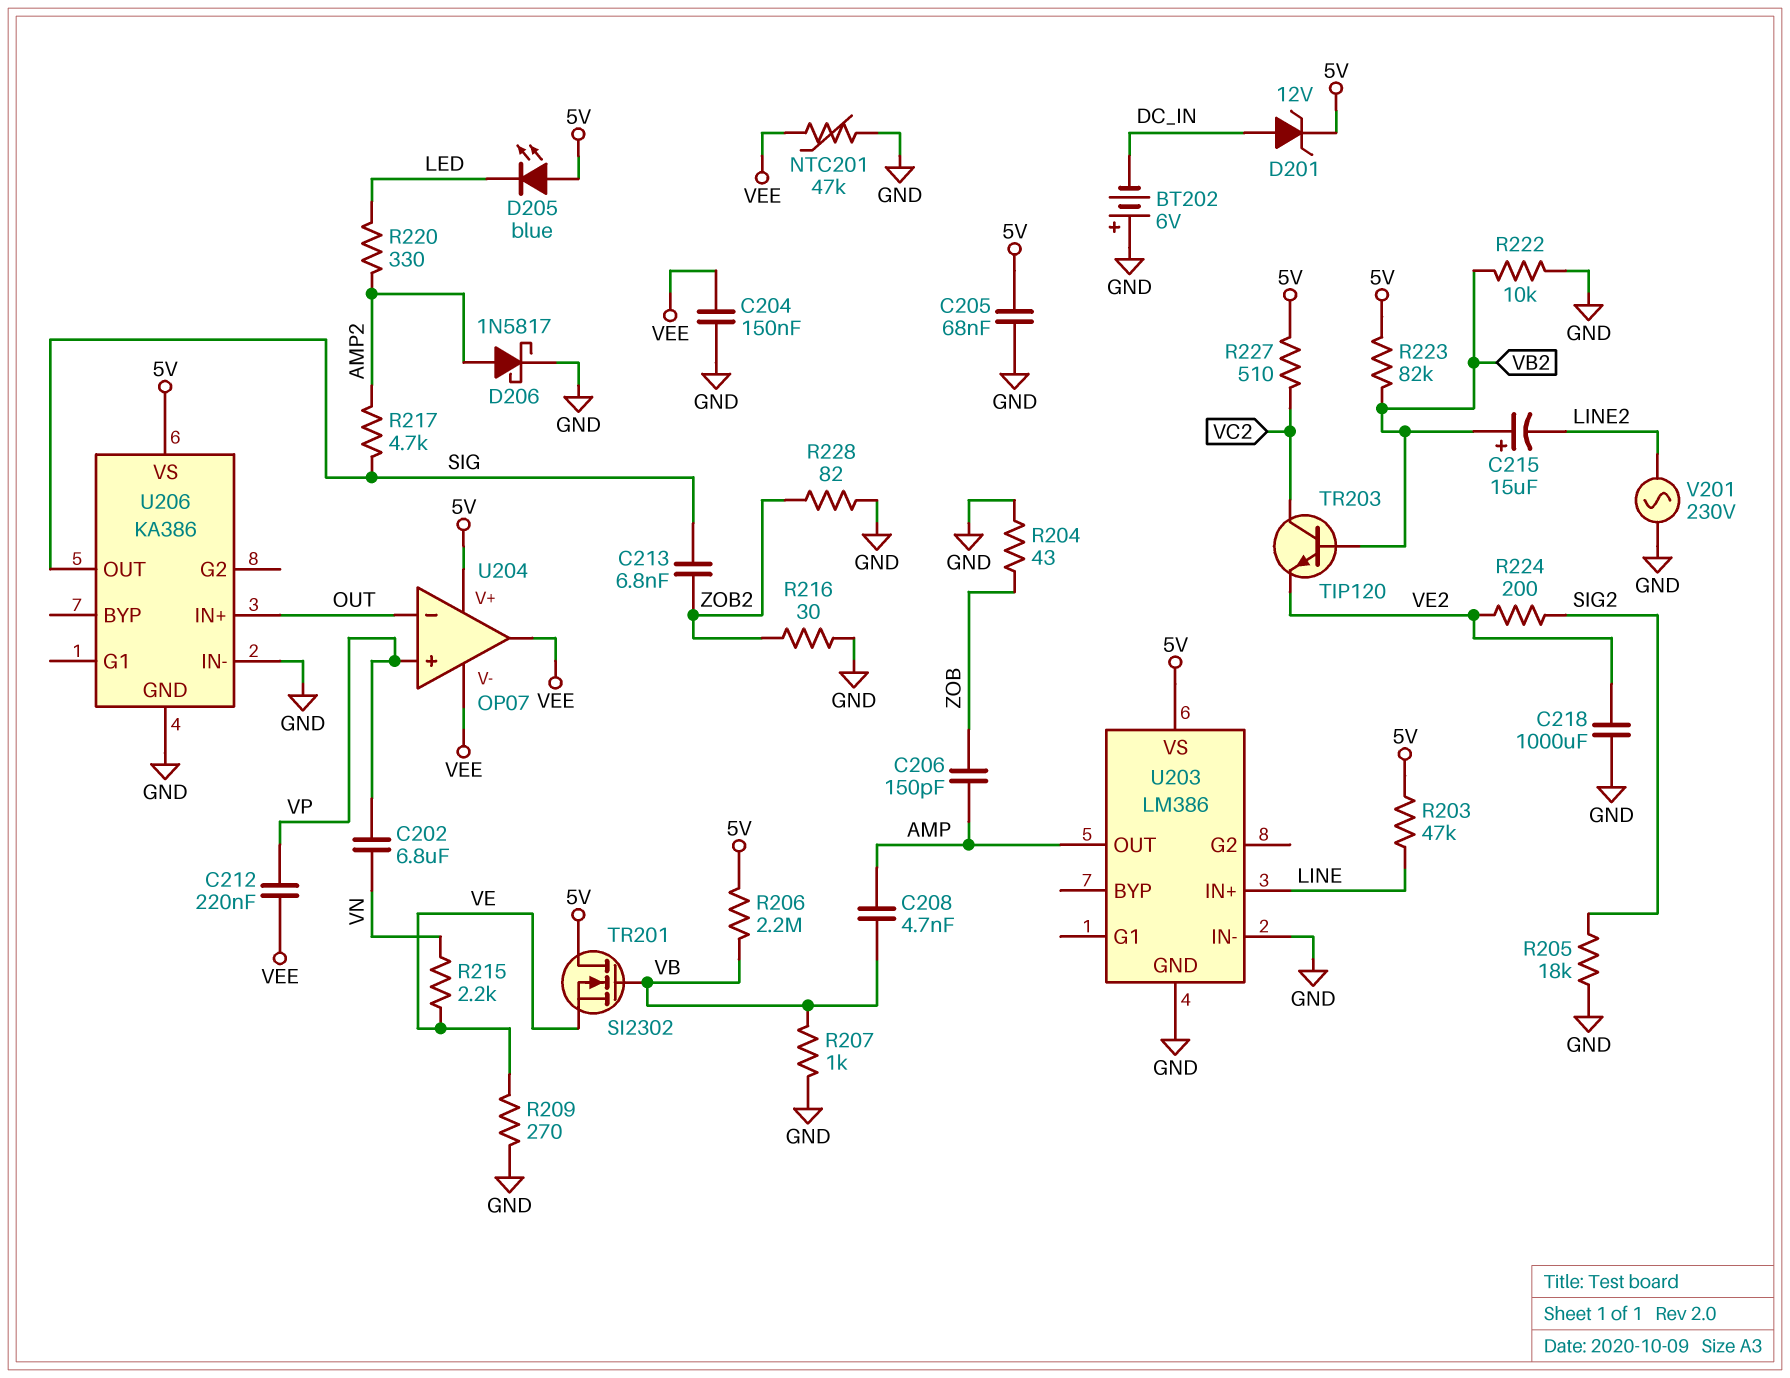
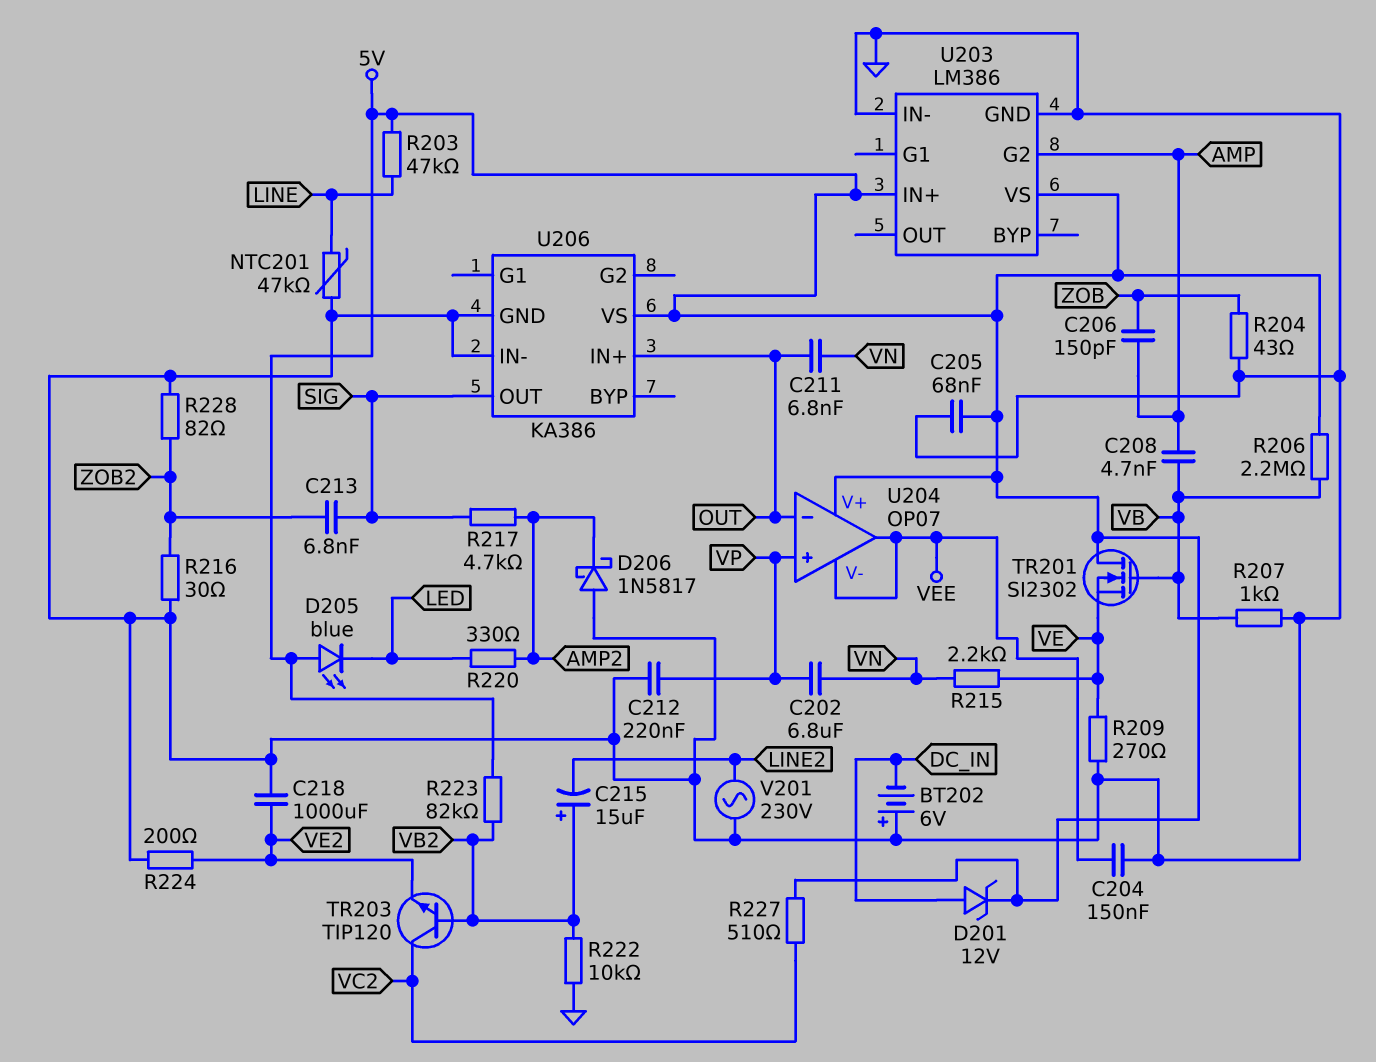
C211: none -> 6.8nF (OUT, VN)
C212: 220nF (VEE, VP) -> 220nF (GND, VP)
D206: schottky 1N5817 (A AMP2, K GND) -> schottky 1N5817 (A GND, K AMP2)
NTC201: 47k (GND, VEE) -> 47k (GND, LINE)
R205: 18k (GND, SIG2) -> none
R224: 200 (SIG2, VE2) -> 200 (GND, VE2)
U203 pin G2: none -> AMP
U203 pin IN+: LINE -> 5V
U203 pin OUT: AMP -> none

